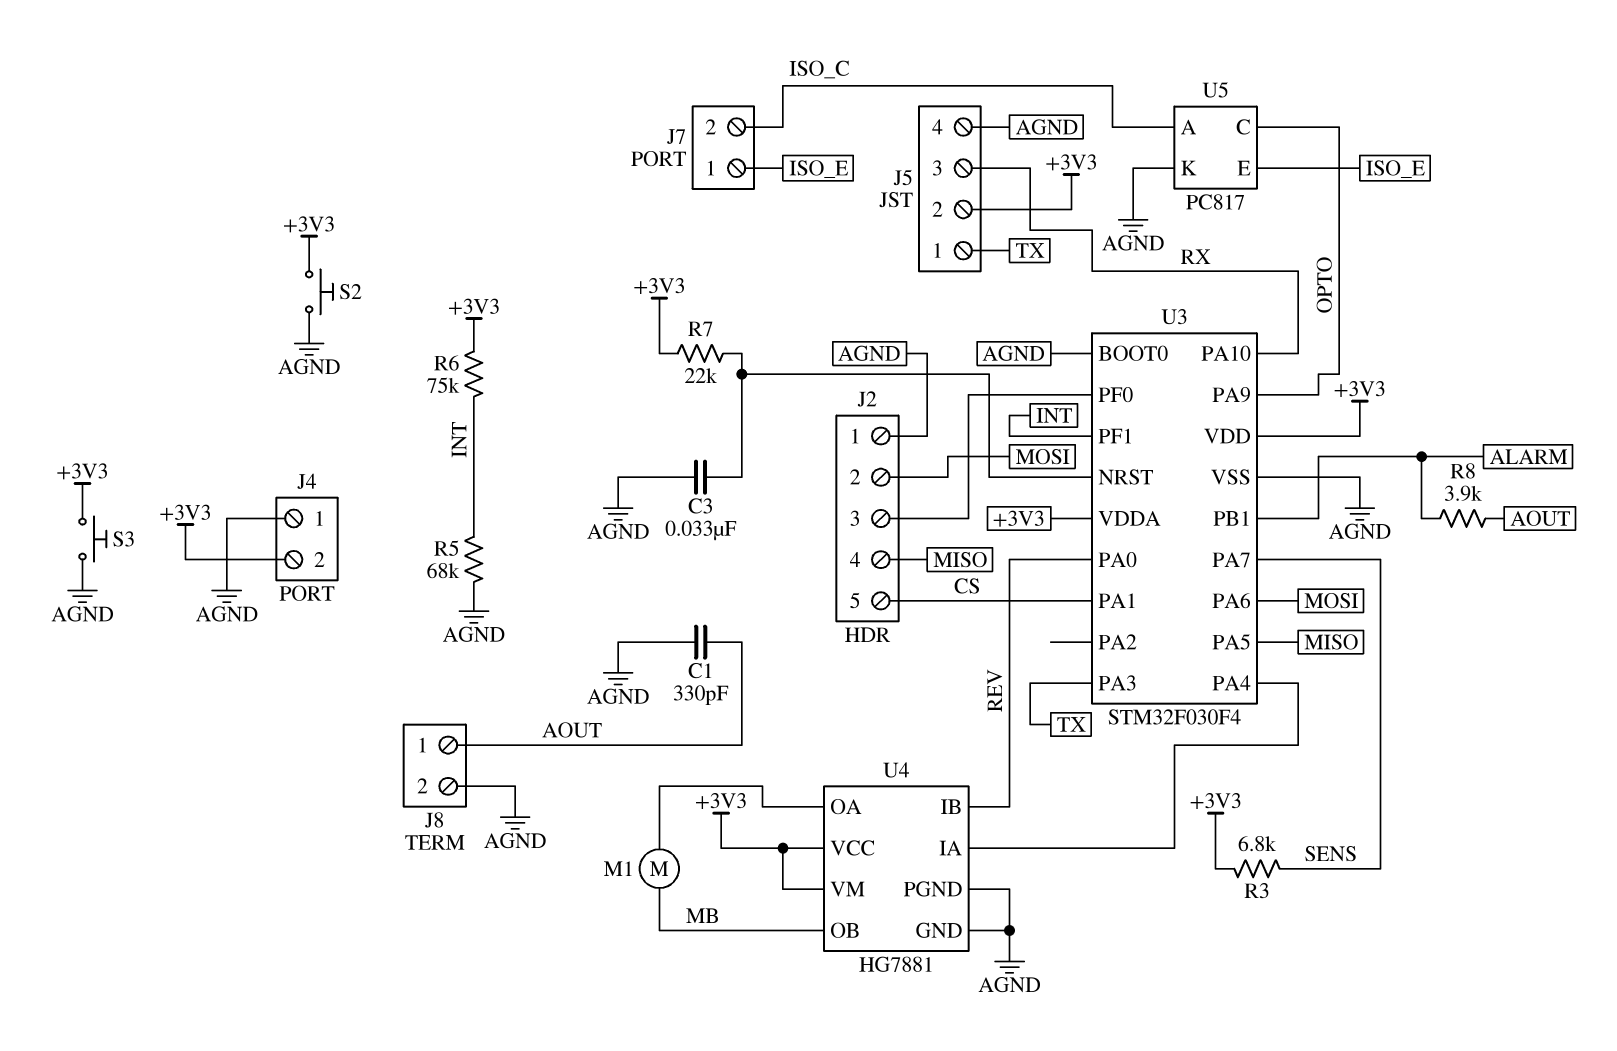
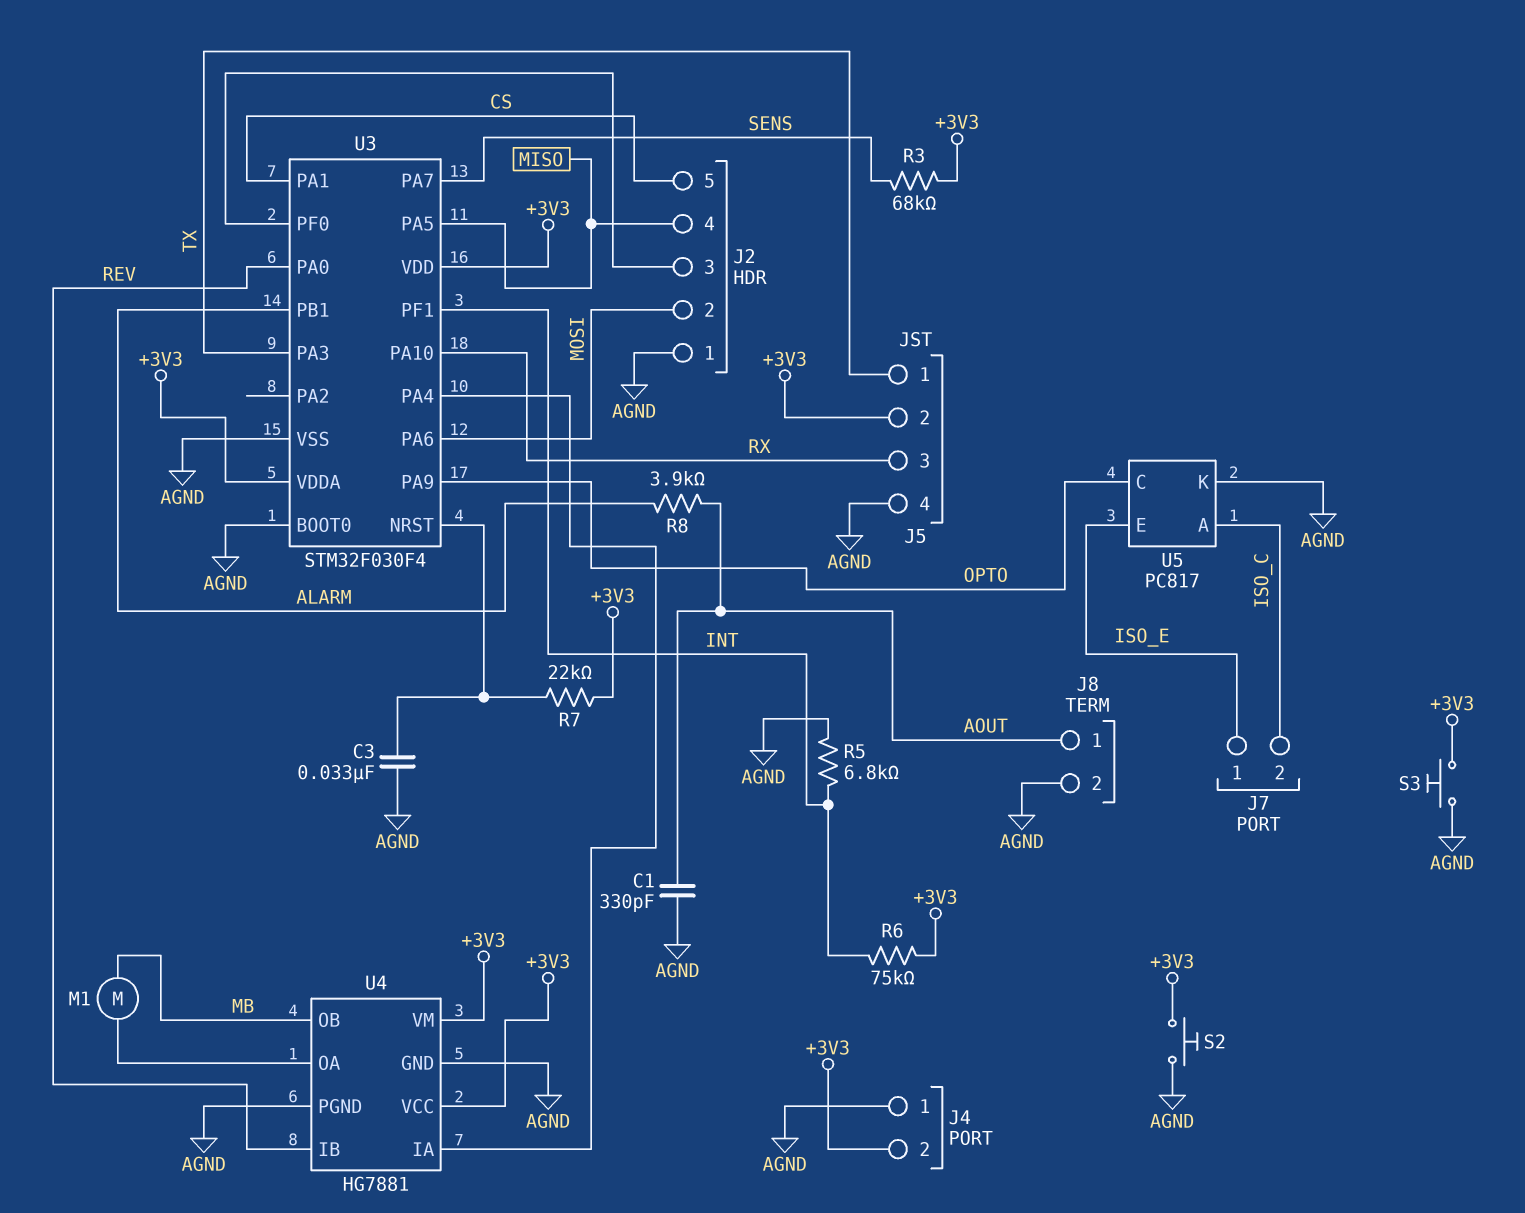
R3: 6.8k (+3V3, SENS) -> 68k (+3V3, SENS)
R5: 68k (AGND, INT) -> 6.8k (AGND, INT)

